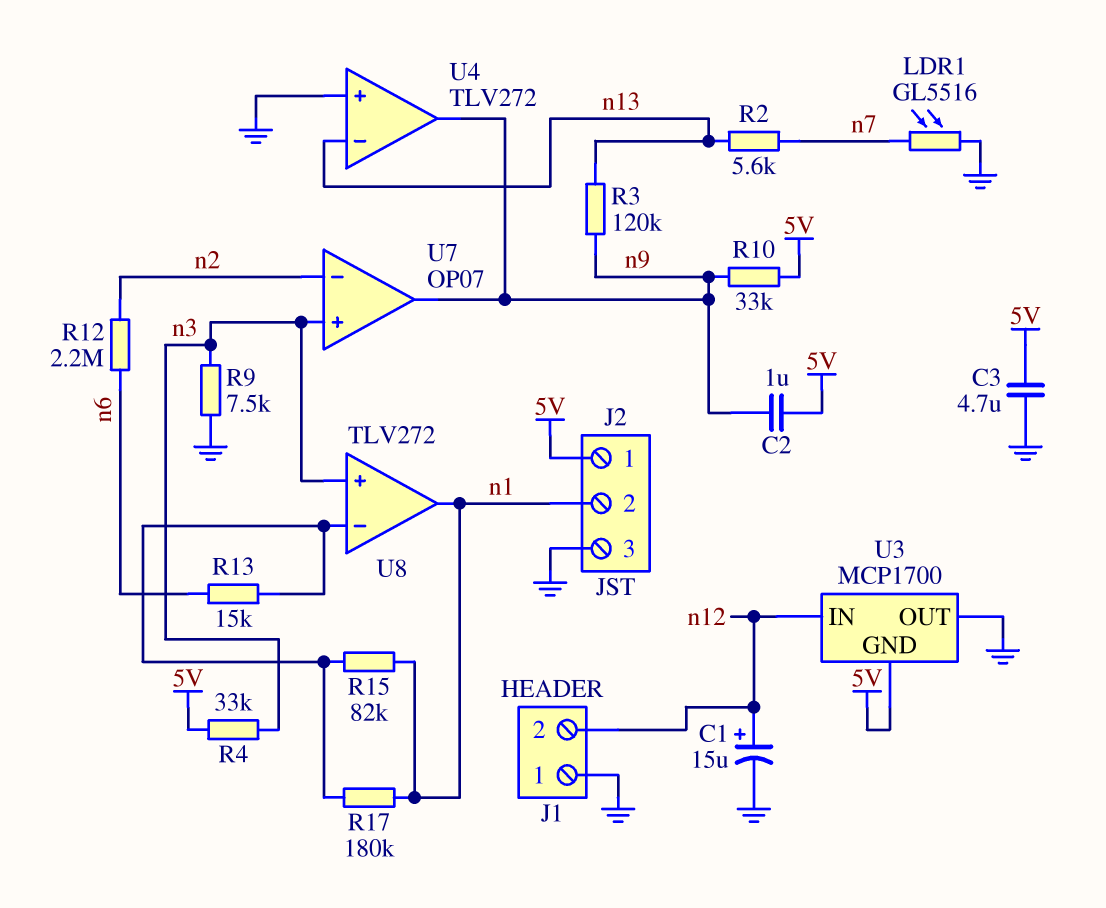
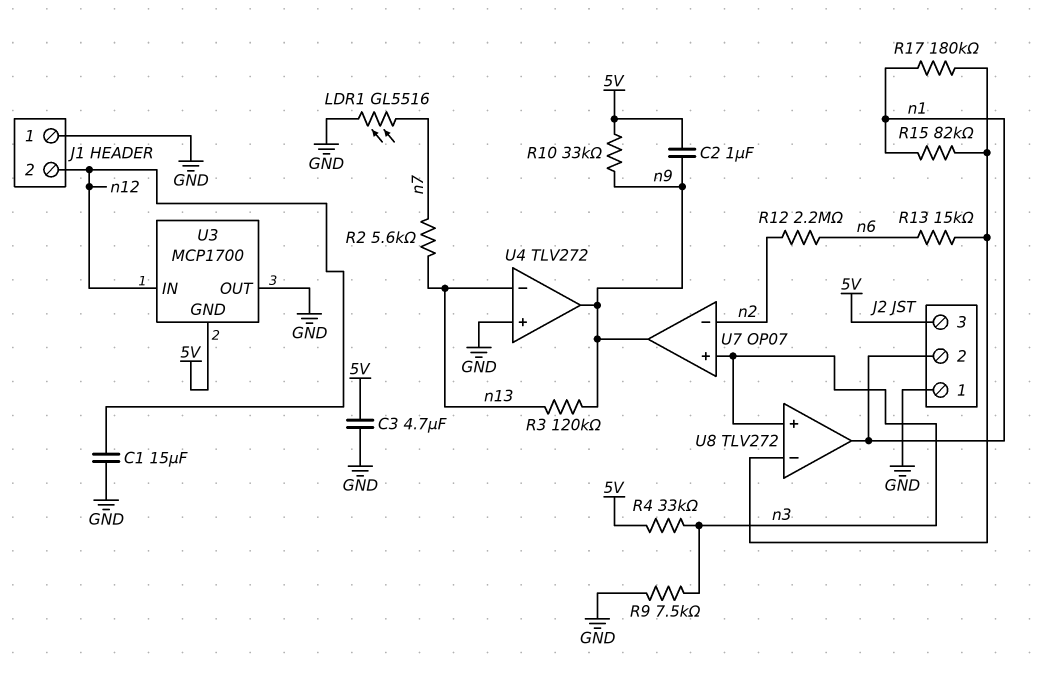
C1: 15uF (plus n12, minus GND) -> 15uF (GND, n12)
J2 pin 1: 5V -> GND
J2 pin 3: GND -> 5V

